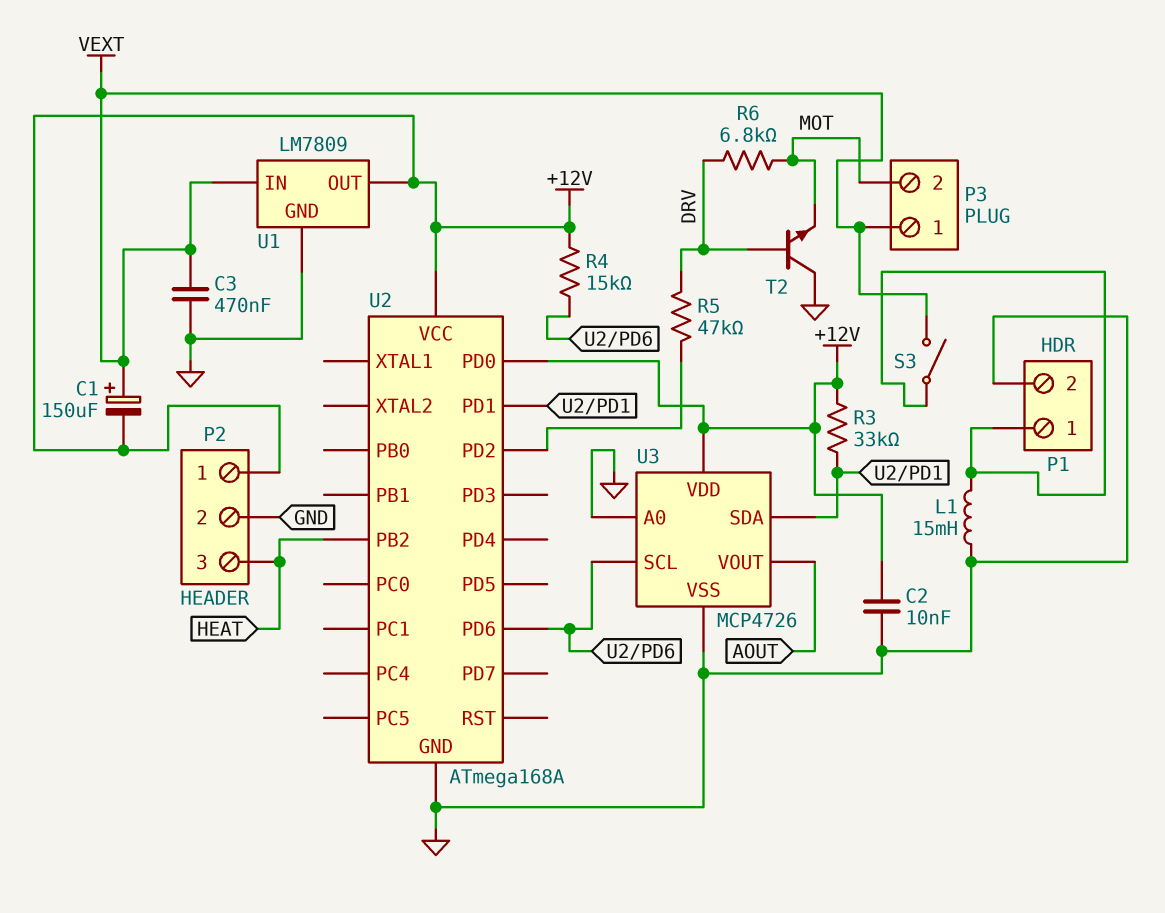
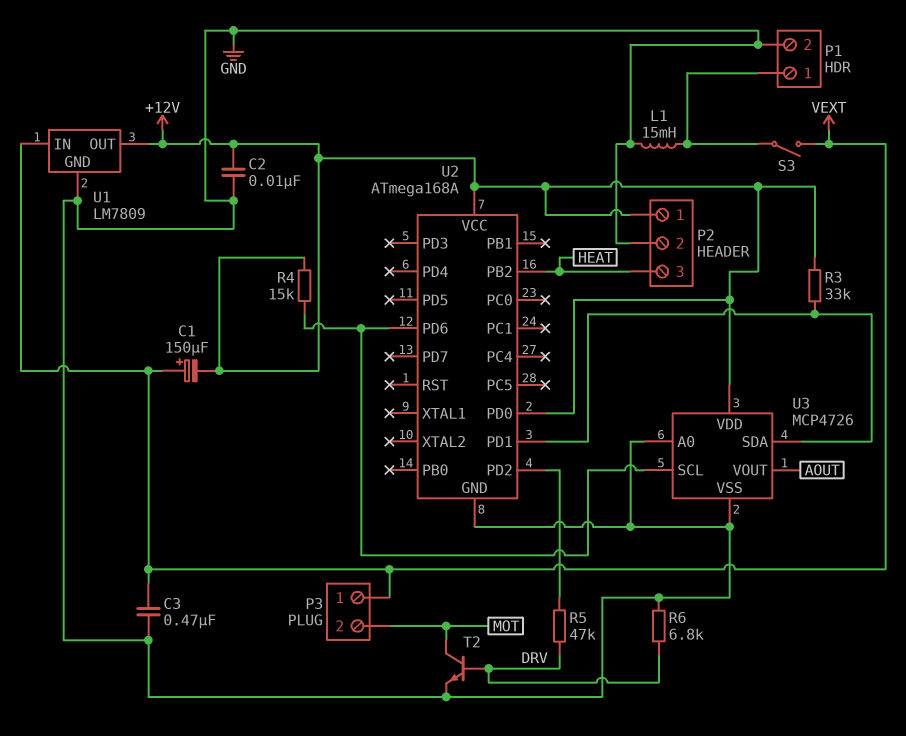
R6: 6.8k (DRV, MOT) -> 6.8k (DRV, GND)
T2: NPN (B DRV, C GND, E MOT) -> NPN (B DRV, C MOT, E GND)

